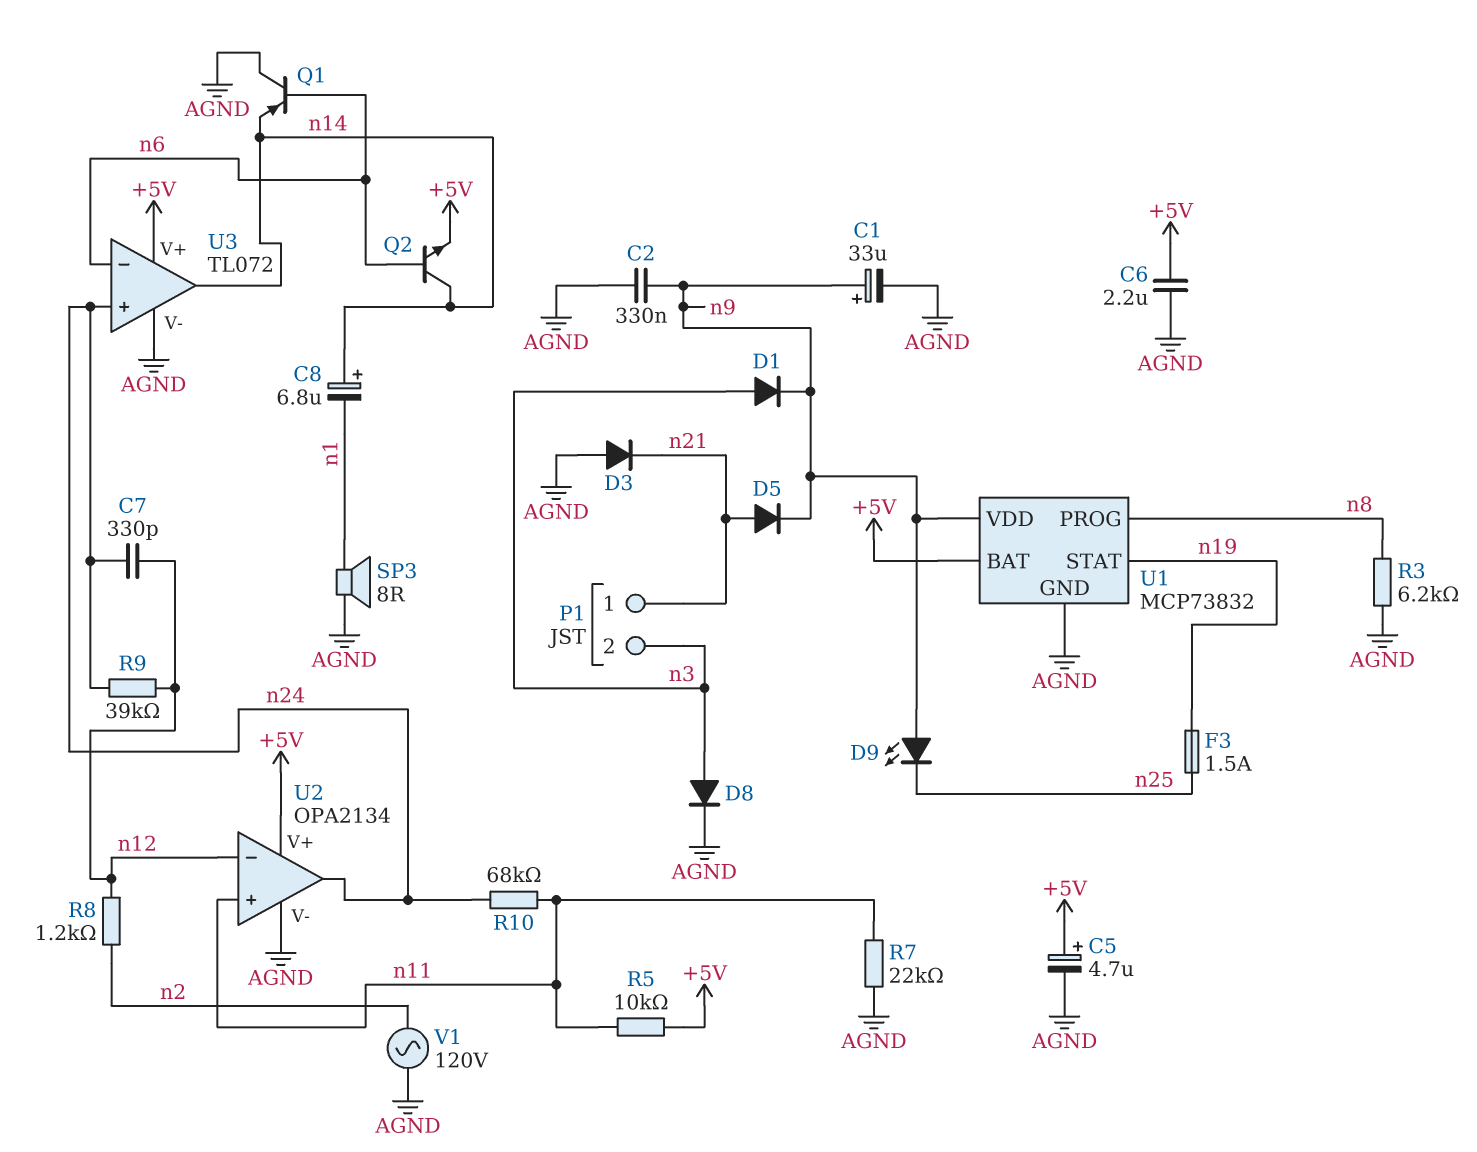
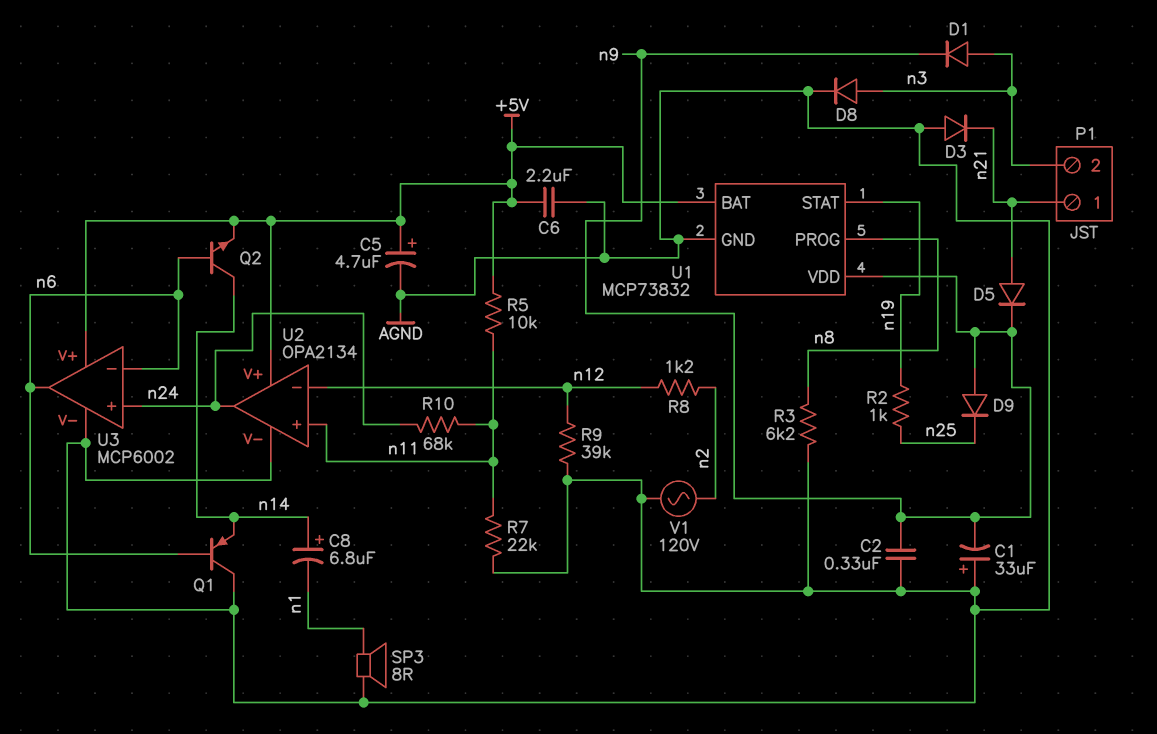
C1: 33uF (plus n9, minus AGND) -> 33uF (plus AGND, minus n9)
C7: 330pF (n12, n24) -> none
D9: LED (A n9, K n25) -> diode (A n9, K n25)
F3: 1.5A (n19, n25) -> none
R2: none -> 1k (n19, n25)
R9: 39k (n12, n24) -> 39k (AGND, n12)
U3: TL072 -> MCP6002
U3 pin out: n14 -> n6

